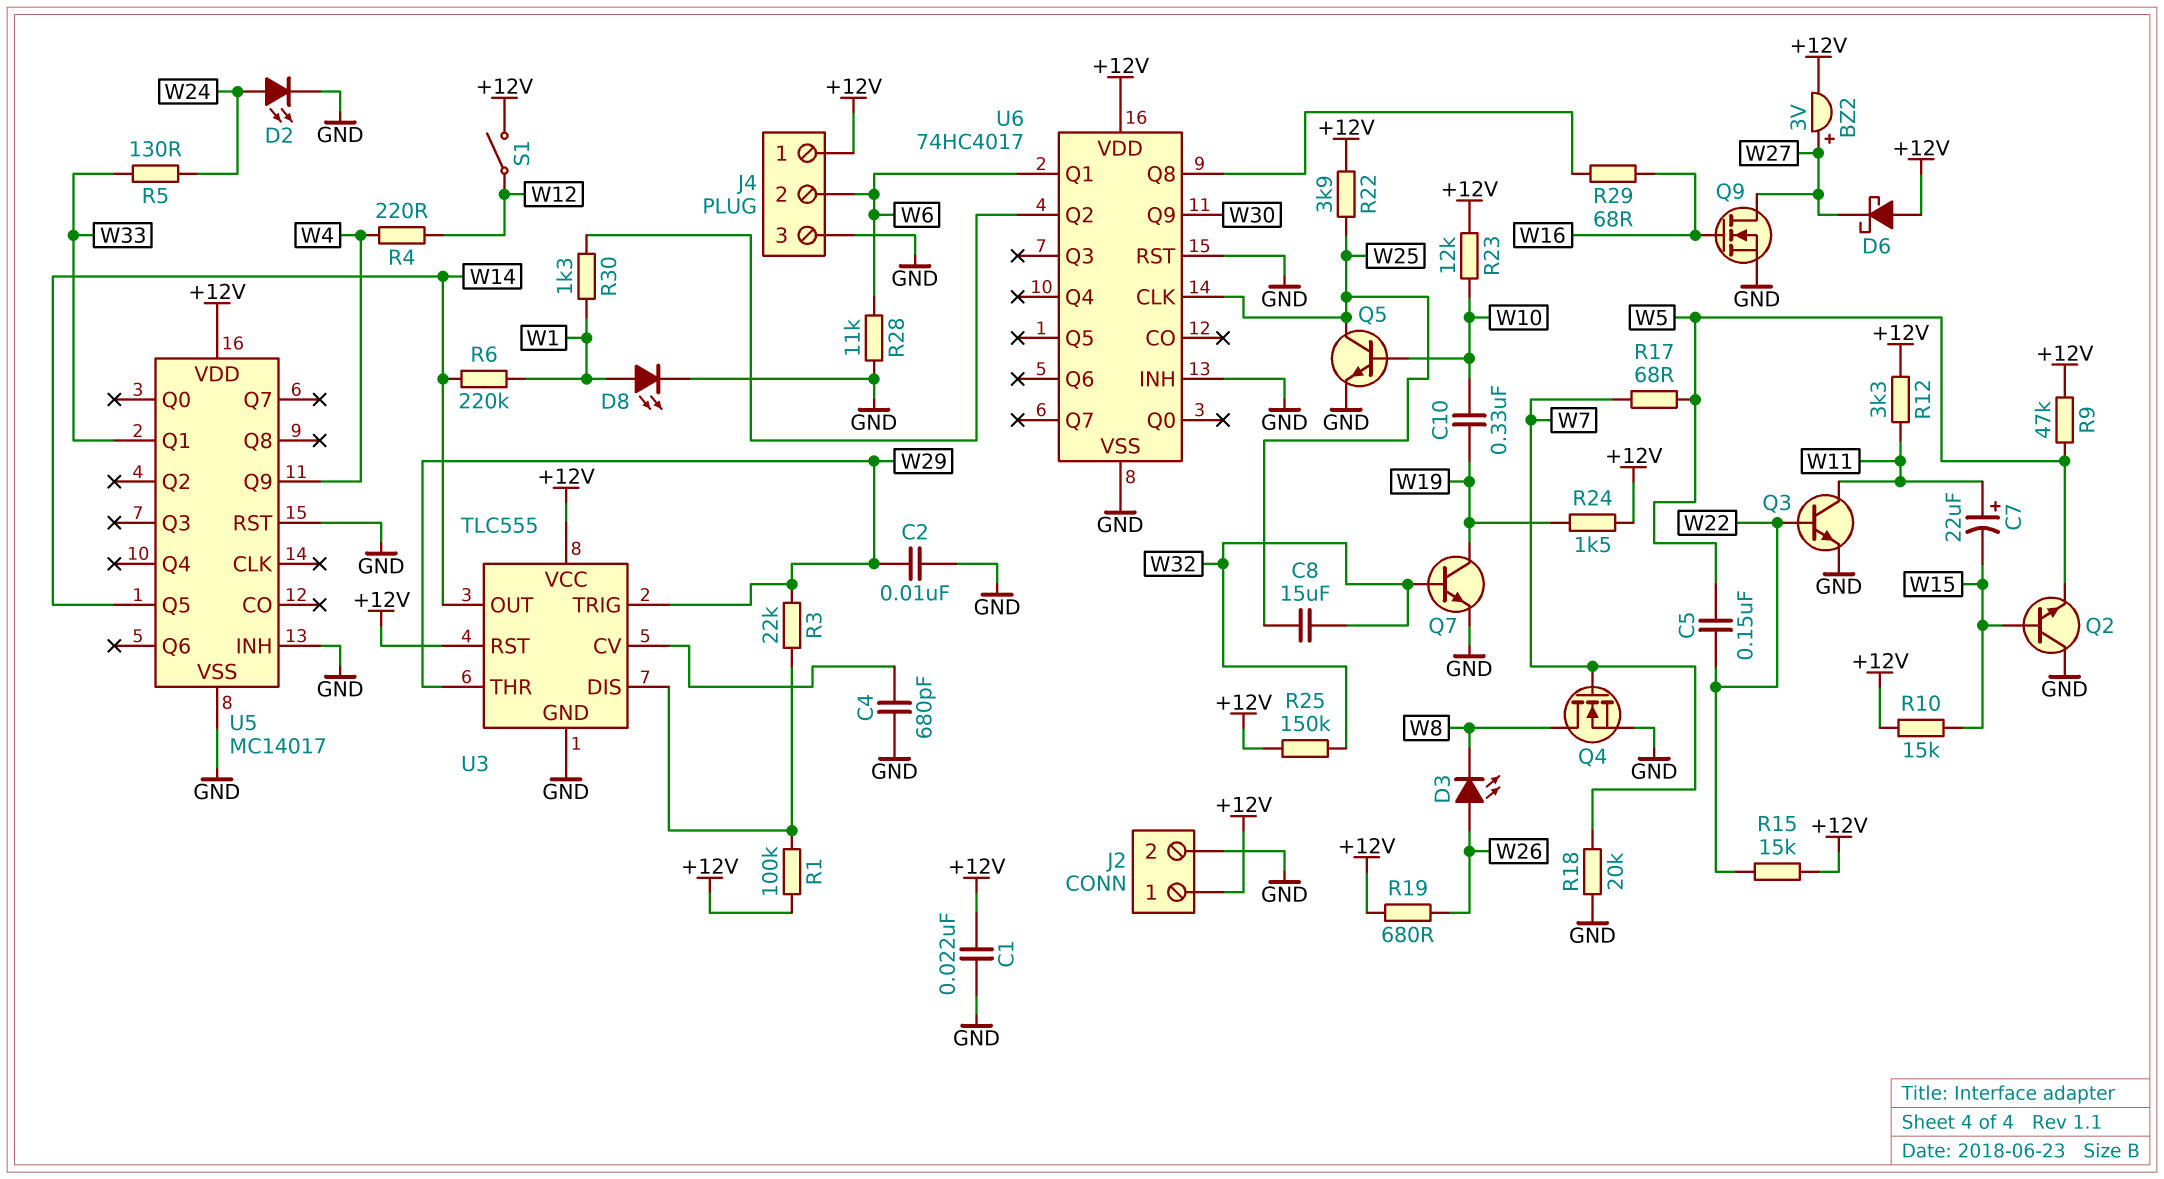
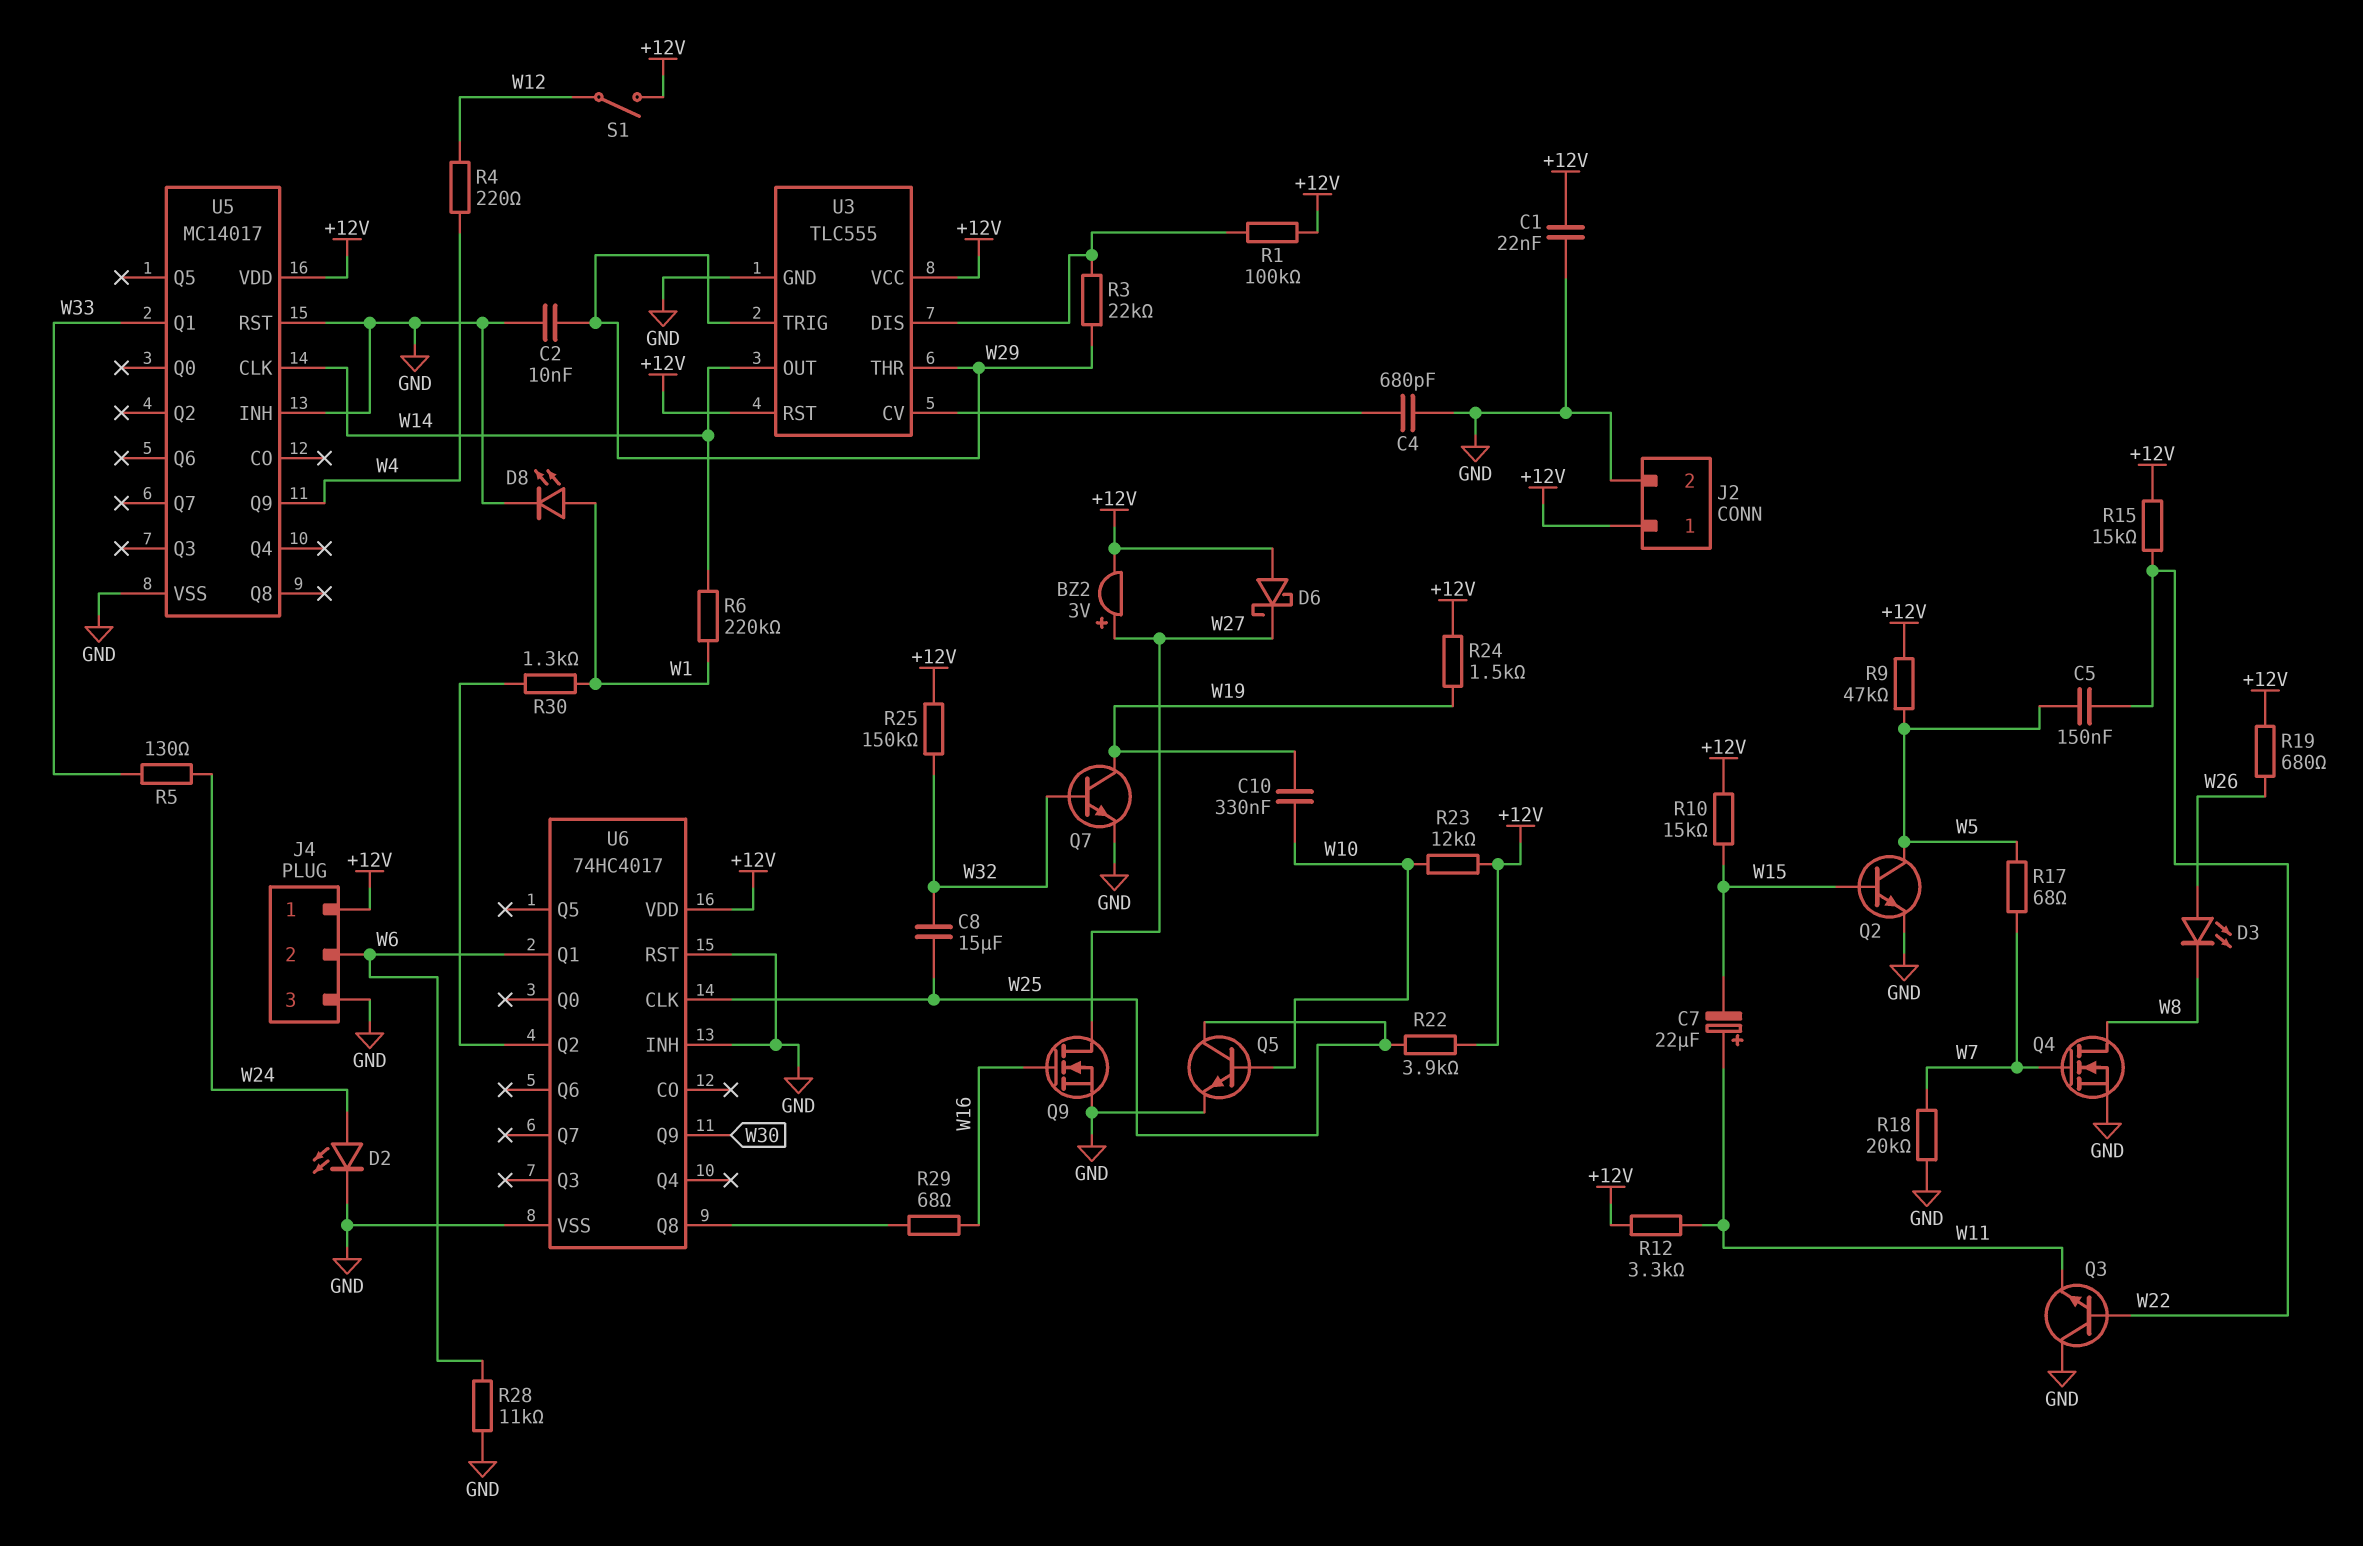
Q2: NPN (B W15, C GND, E W5) -> NPN (B W15, C W5, E GND)
Q3: NPN (B W22, C W11, E GND) -> NPN (B W22, C GND, E W11)
U5 pin CLK: none -> W14
U5 pin Q5: W14 -> none

